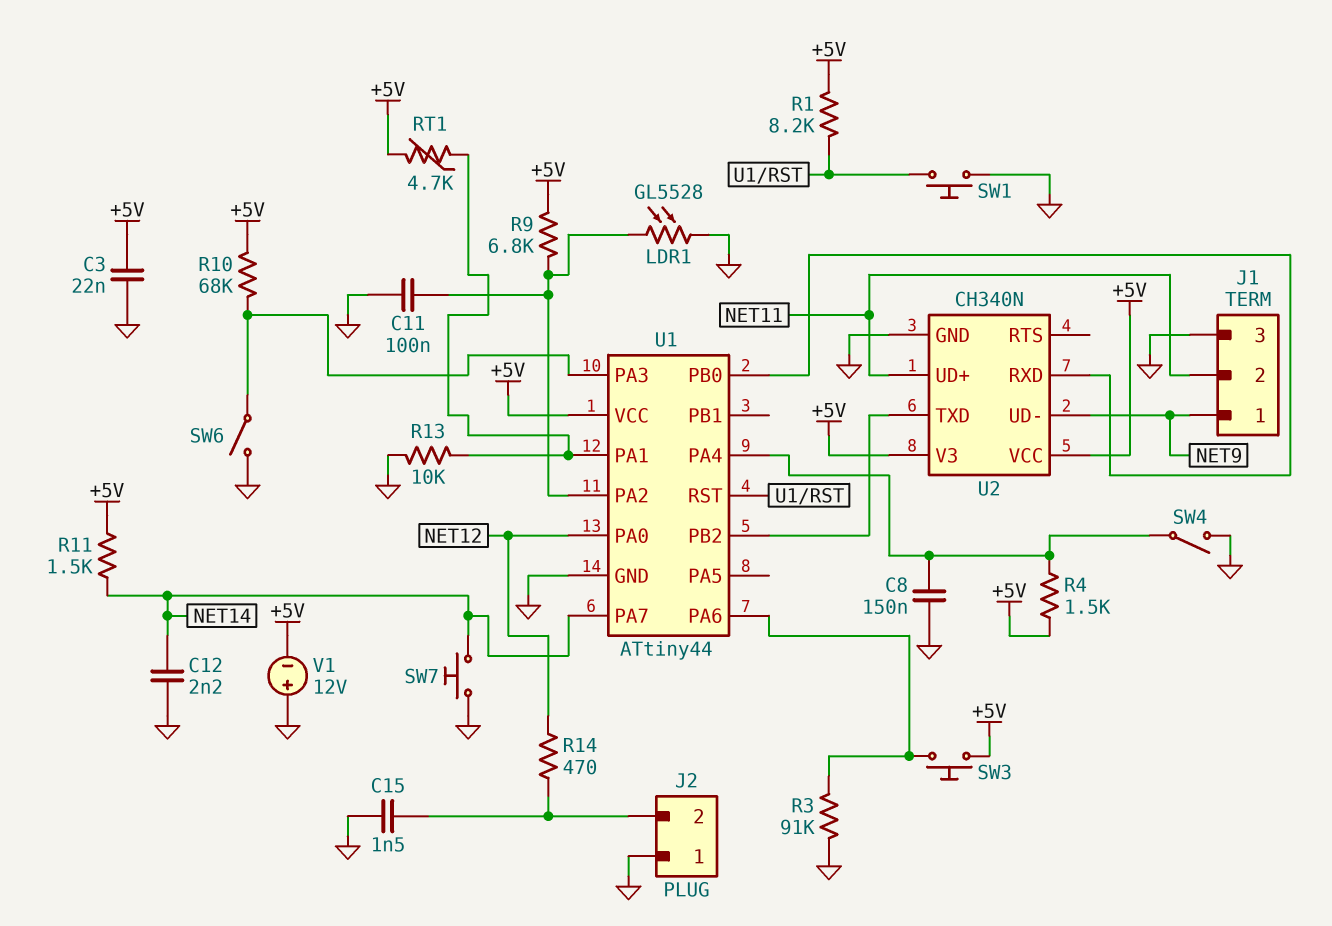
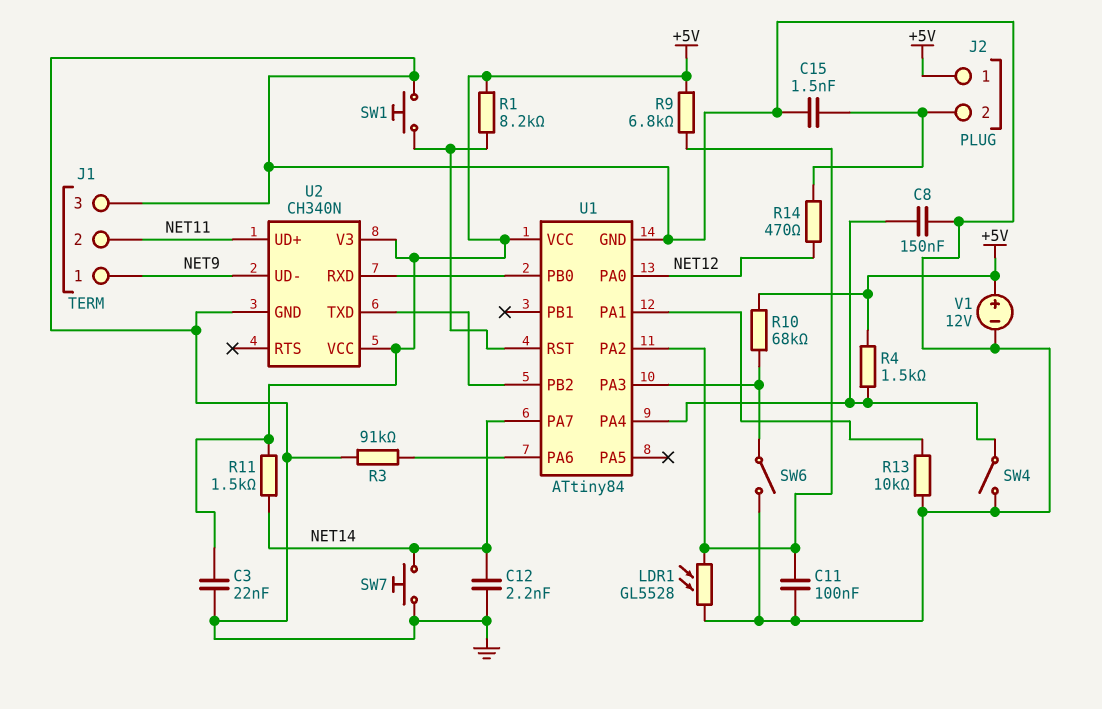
J2 pin 1: GND -> +5V
RT1: 4.7k (+5V, U1/PA1) -> none
SW3: button (+5V, U1/PA6) -> none
U1: ATtiny44 -> ATtiny84
V1: 12V (plus GND, minus +5V) -> 12V (plus +5V, minus GND)

